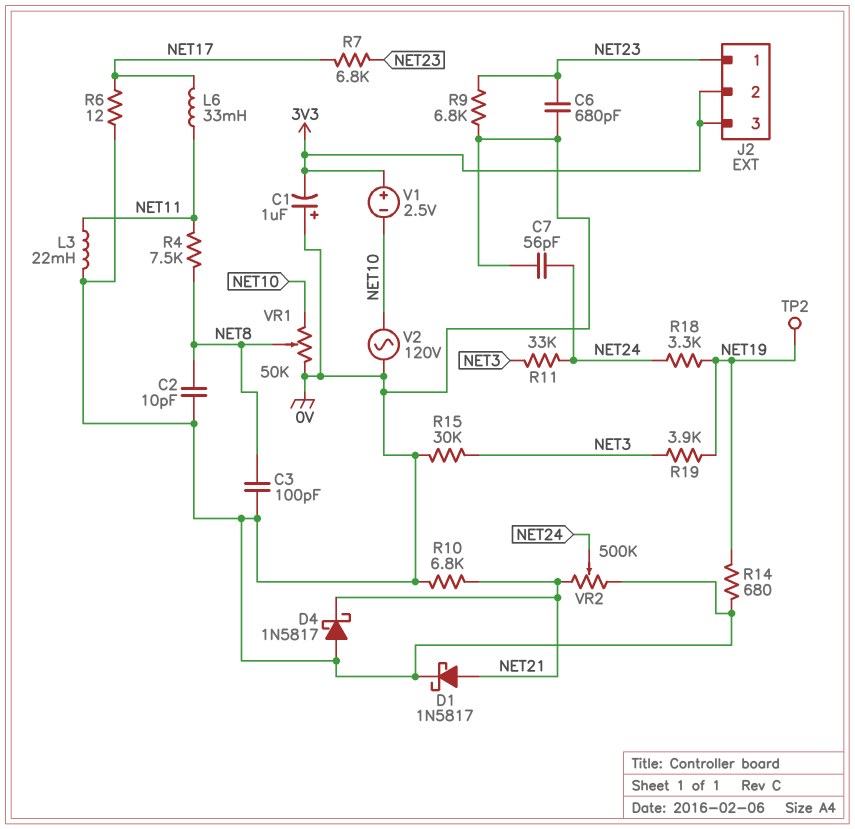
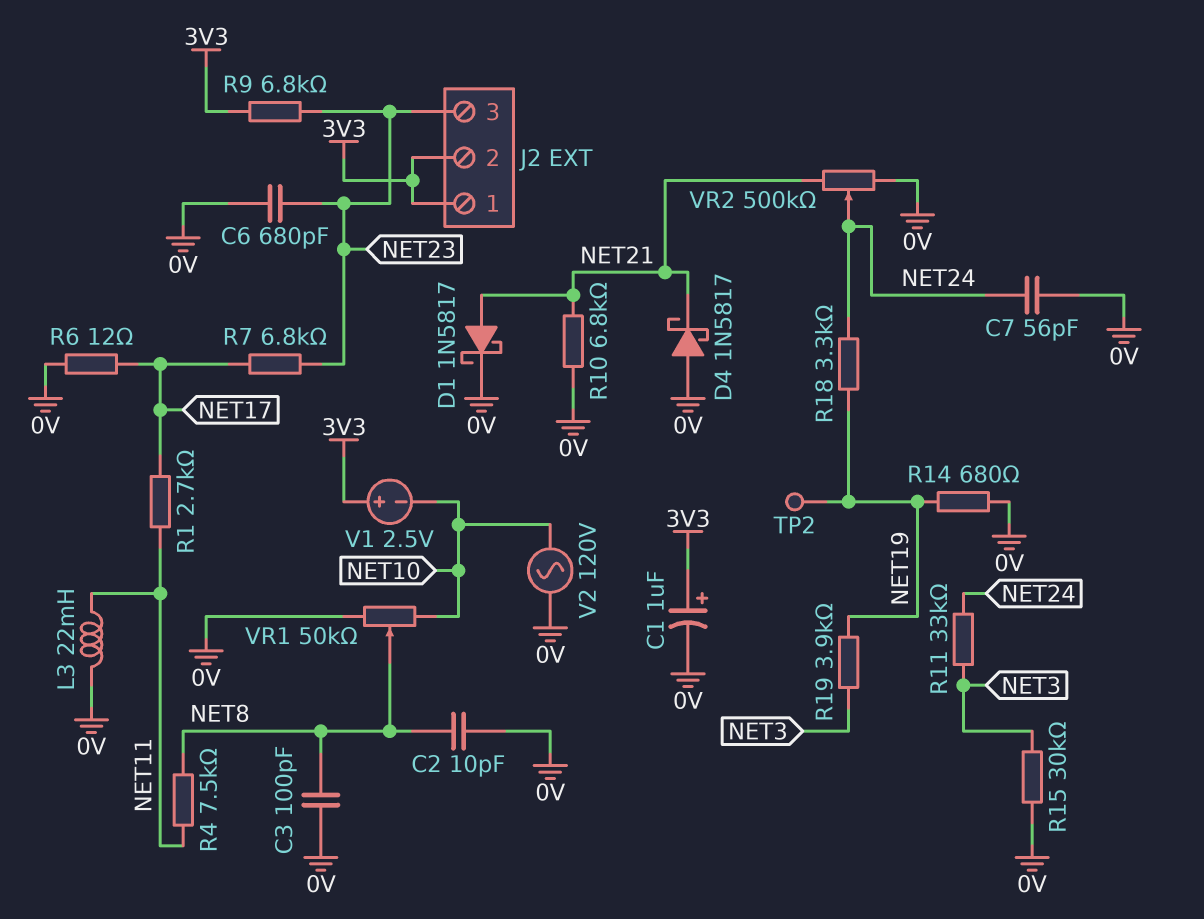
C1: 1uF (plus 0V, minus 3V3) -> 1uF (plus 3V3, minus 0V)
J2 pin 1: NET23 -> 3V3
J2 pin 3: 3V3 -> NET23
L6: 33mH (NET11, NET17) -> none
R1: none -> 2.7k (NET11, NET17)
R9: 6.8k (0V, NET23) -> 6.8k (3V3, NET23)

